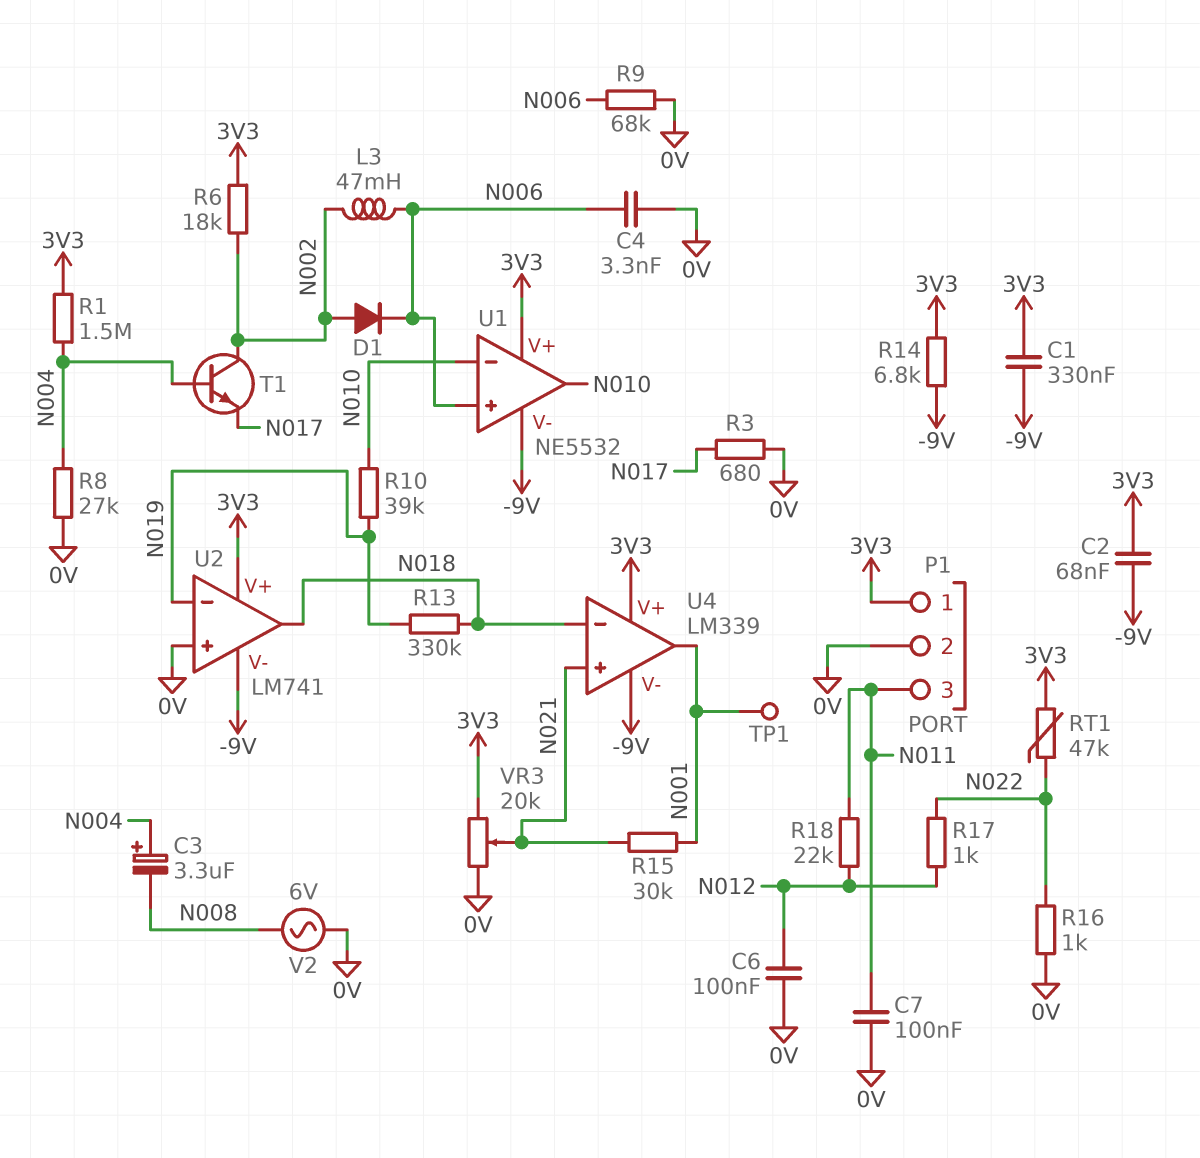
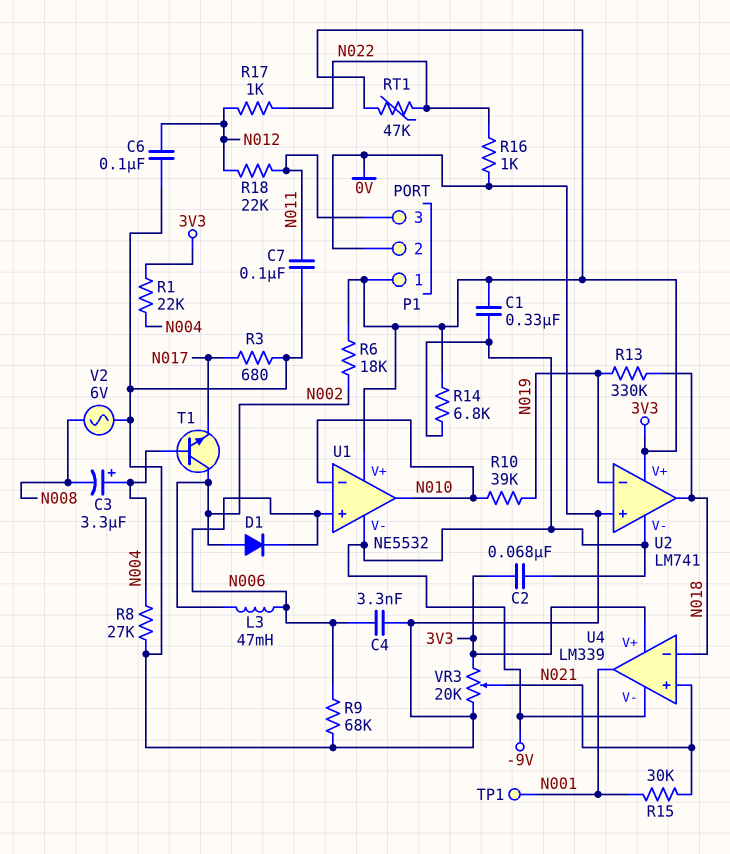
R1: 1.5M (3V3, N004) -> 22k (3V3, N004)

